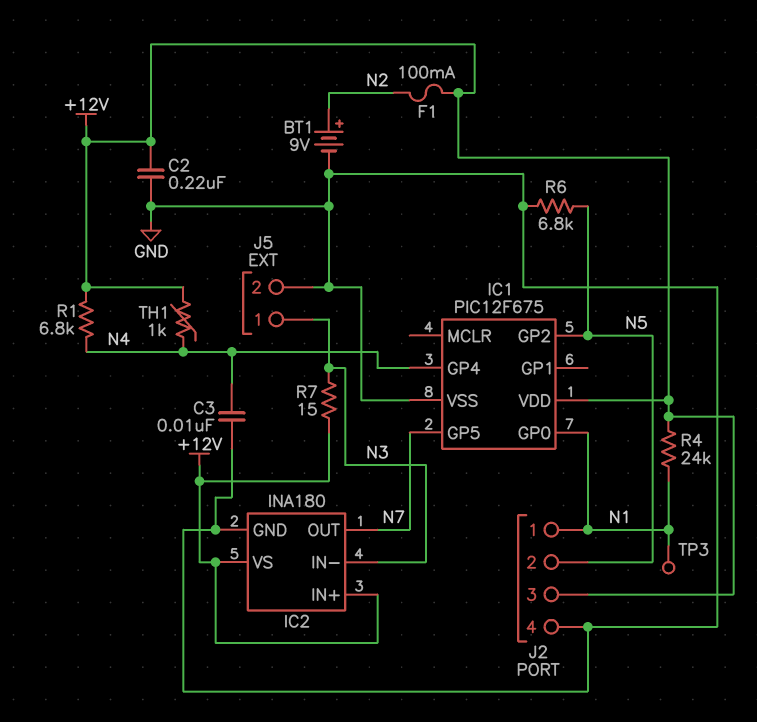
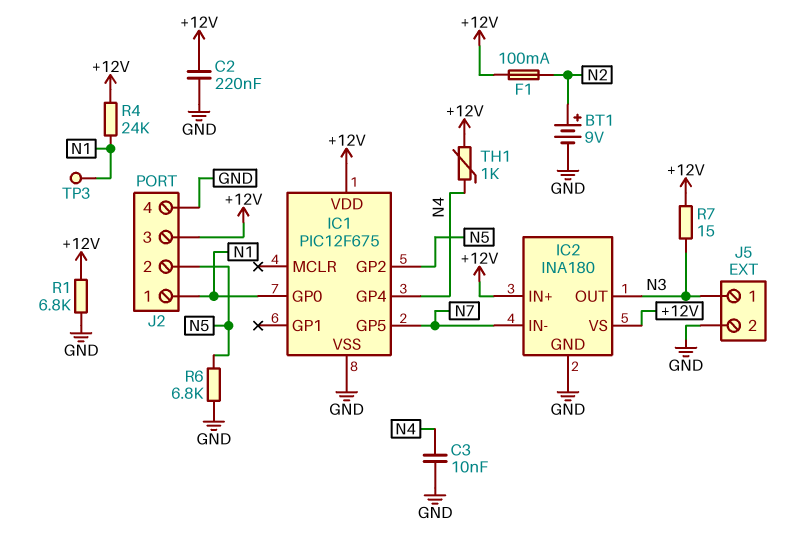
IC2 pin IN-: N3 -> N7
IC2 pin OUT: N7 -> N3
R1: 6.8k (+12V, N4) -> 6.8k (+12V, GND)

